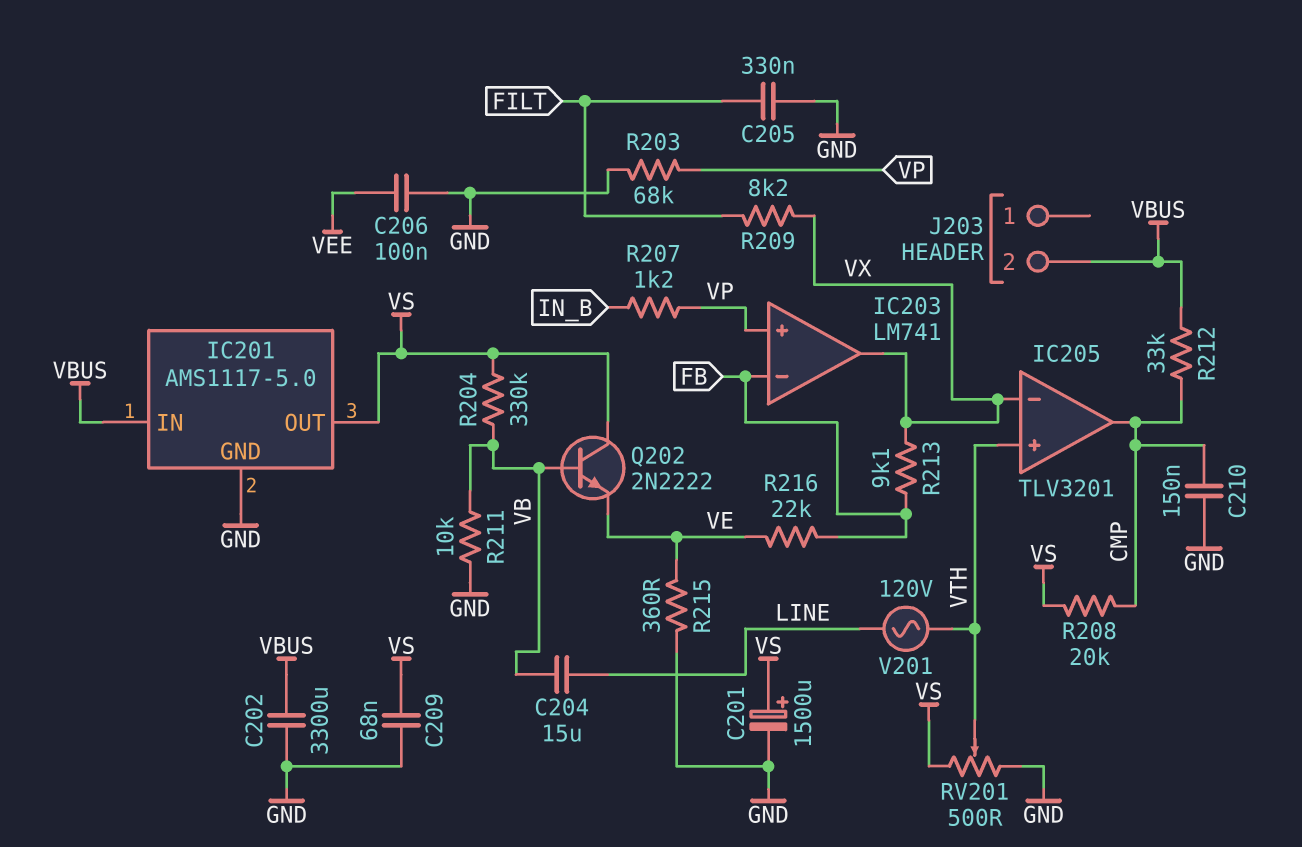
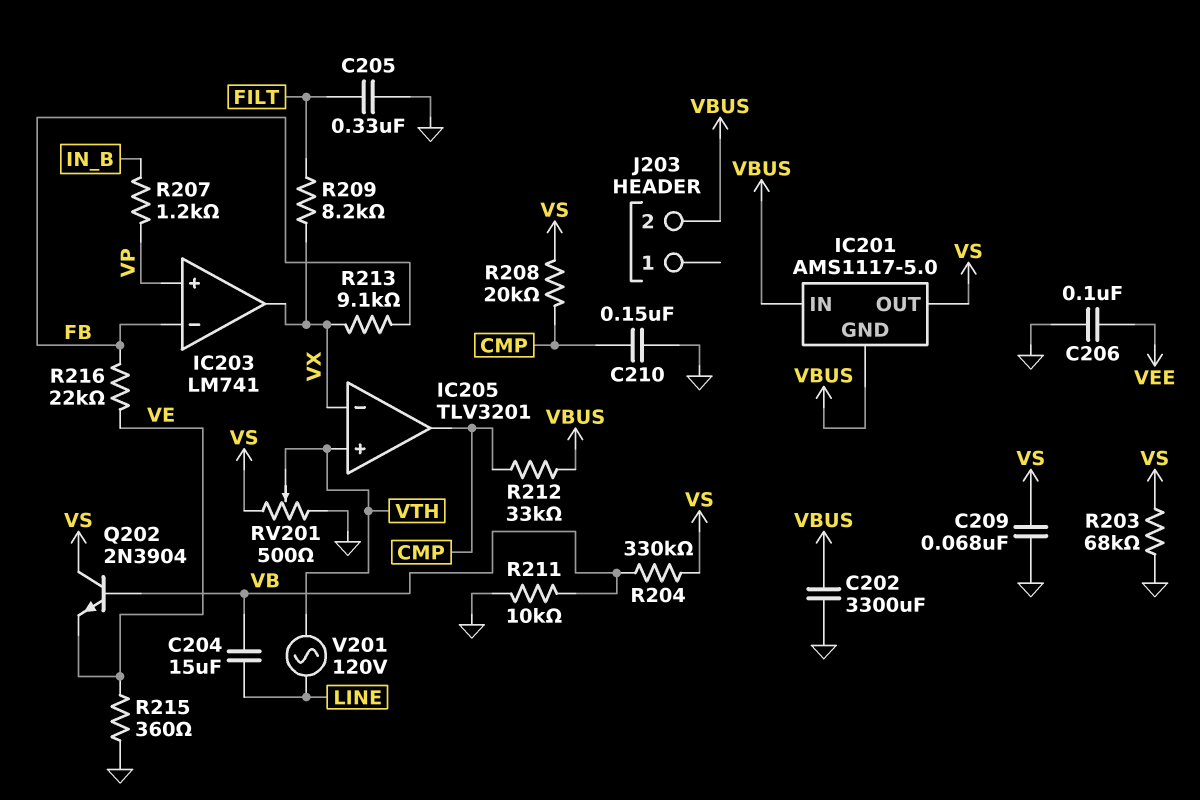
C201: 1500uF (plus VS, minus GND) -> none
IC201 pin GND: GND -> VBUS
Q202: NPN 2N2222 (B VB, C VS, E VE) -> NPN 2N3904 (B VB, C VS, E VE)
R203: 68k (GND, VP) -> 68k (GND, VS)

